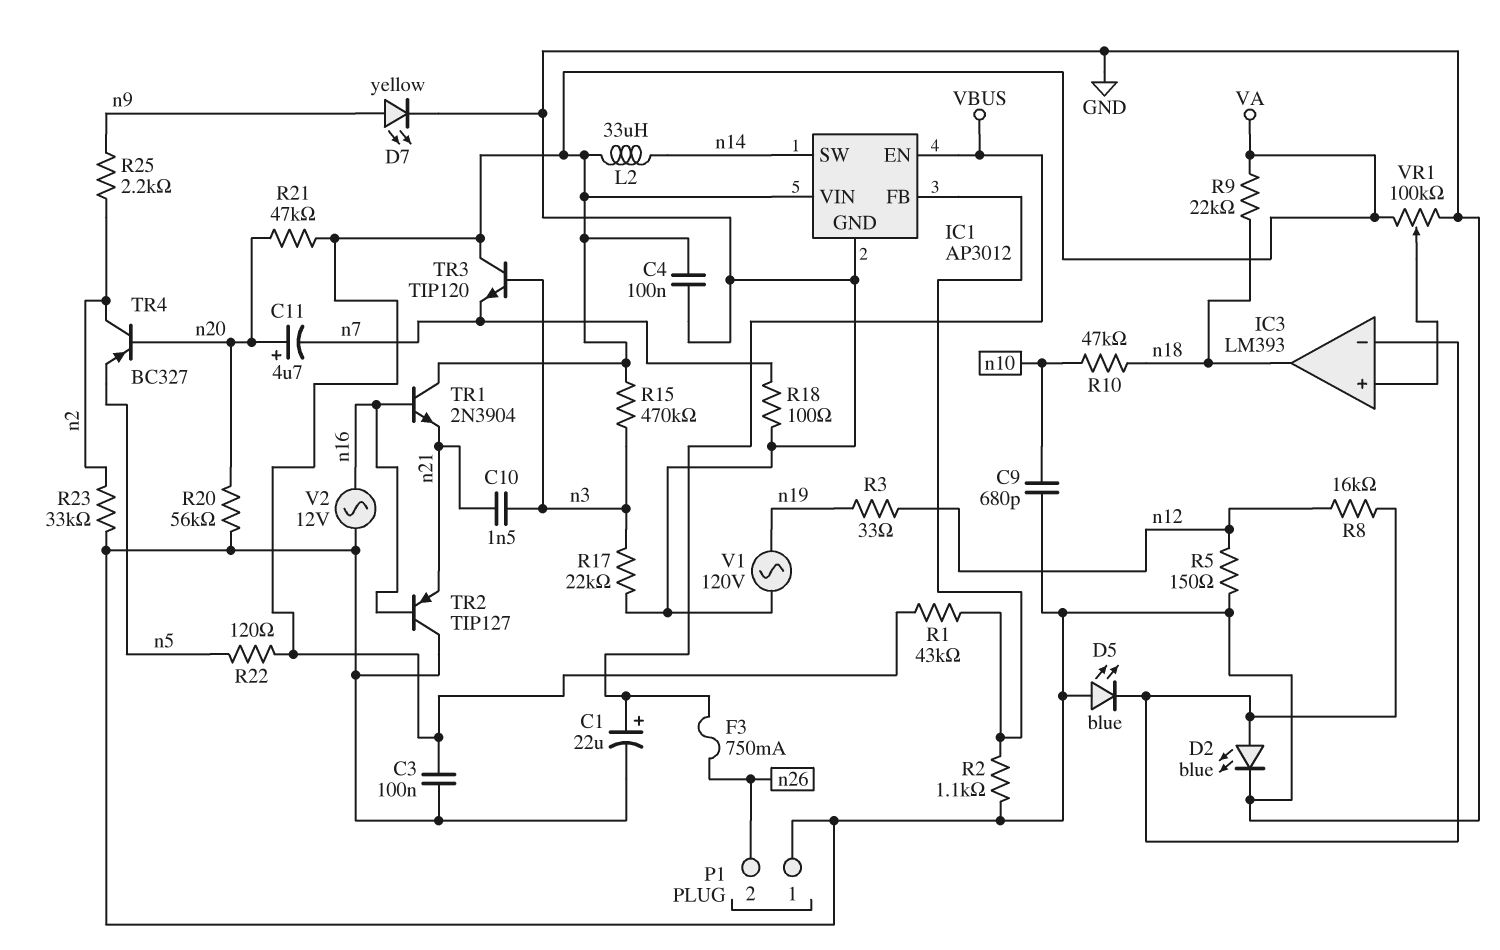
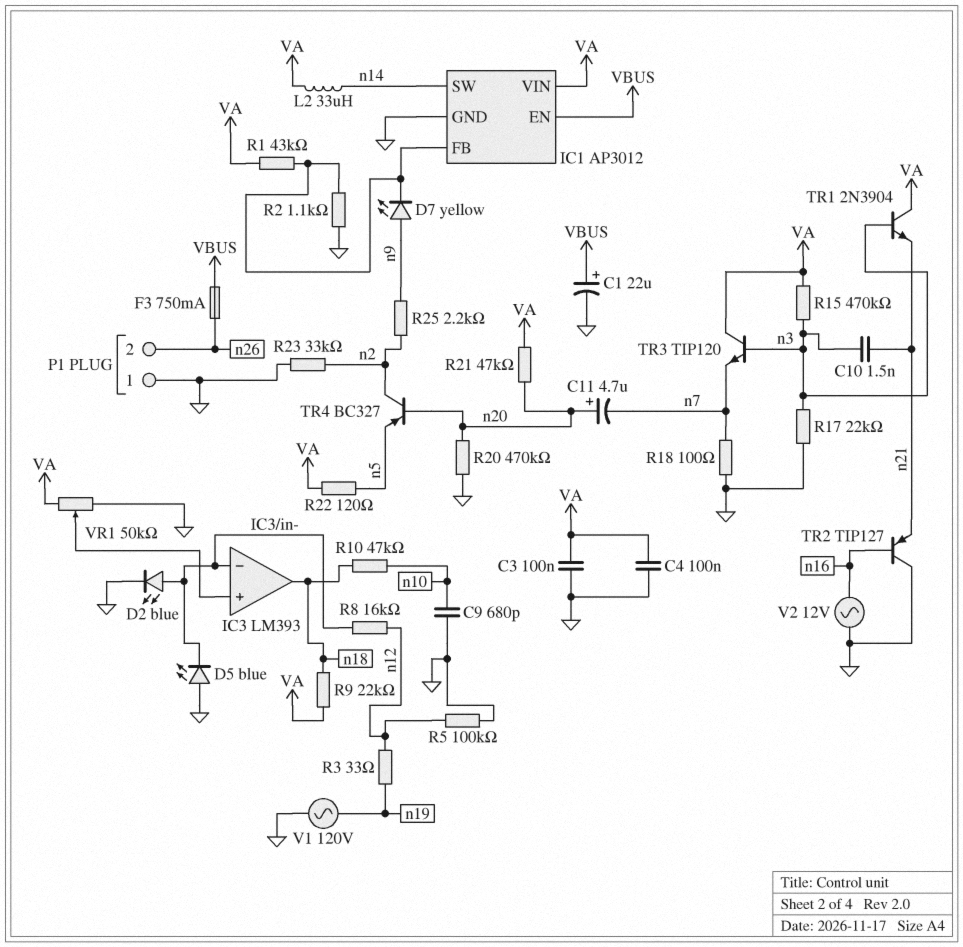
D7: LED yellow (A n9, K GND) -> LED yellow (A n9, K IC1/FB)
R5: 150 (GND, n12) -> 100k (GND, n12)
R20: 56k (GND, n20) -> 470k (GND, n20)
TR1: NPN 2N3904 (B n16, C VA, E n21) -> NPN 2N3904 (B n3, C VA, E n21)
VR1: 100k (GND, VA, wiper IC3/in+) -> 50k (GND, VA, wiper IC3/in+)

